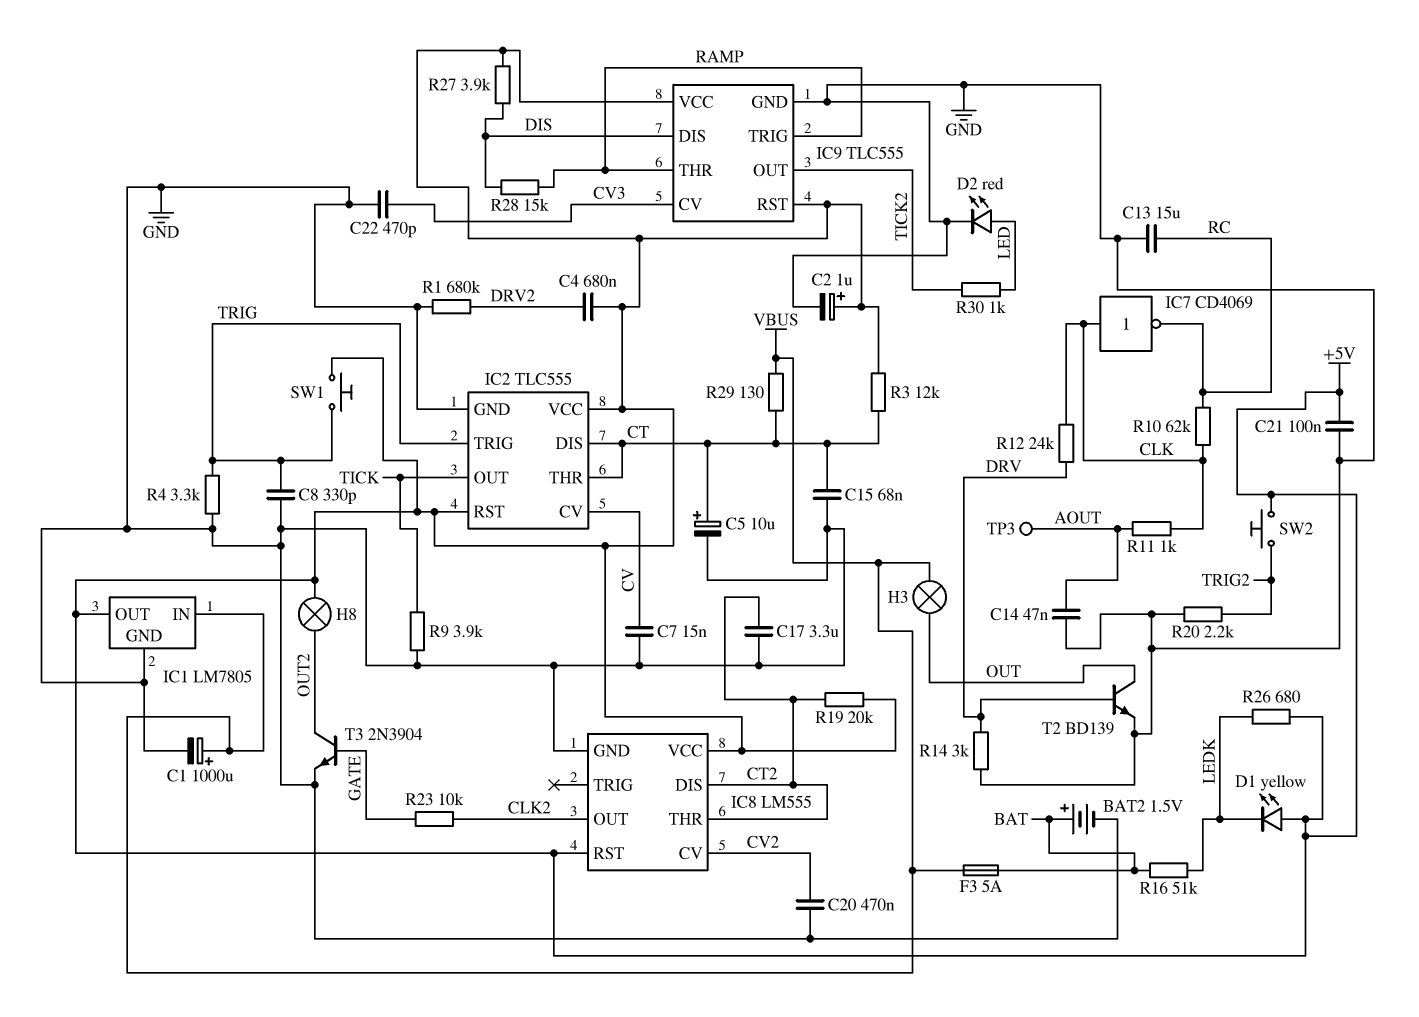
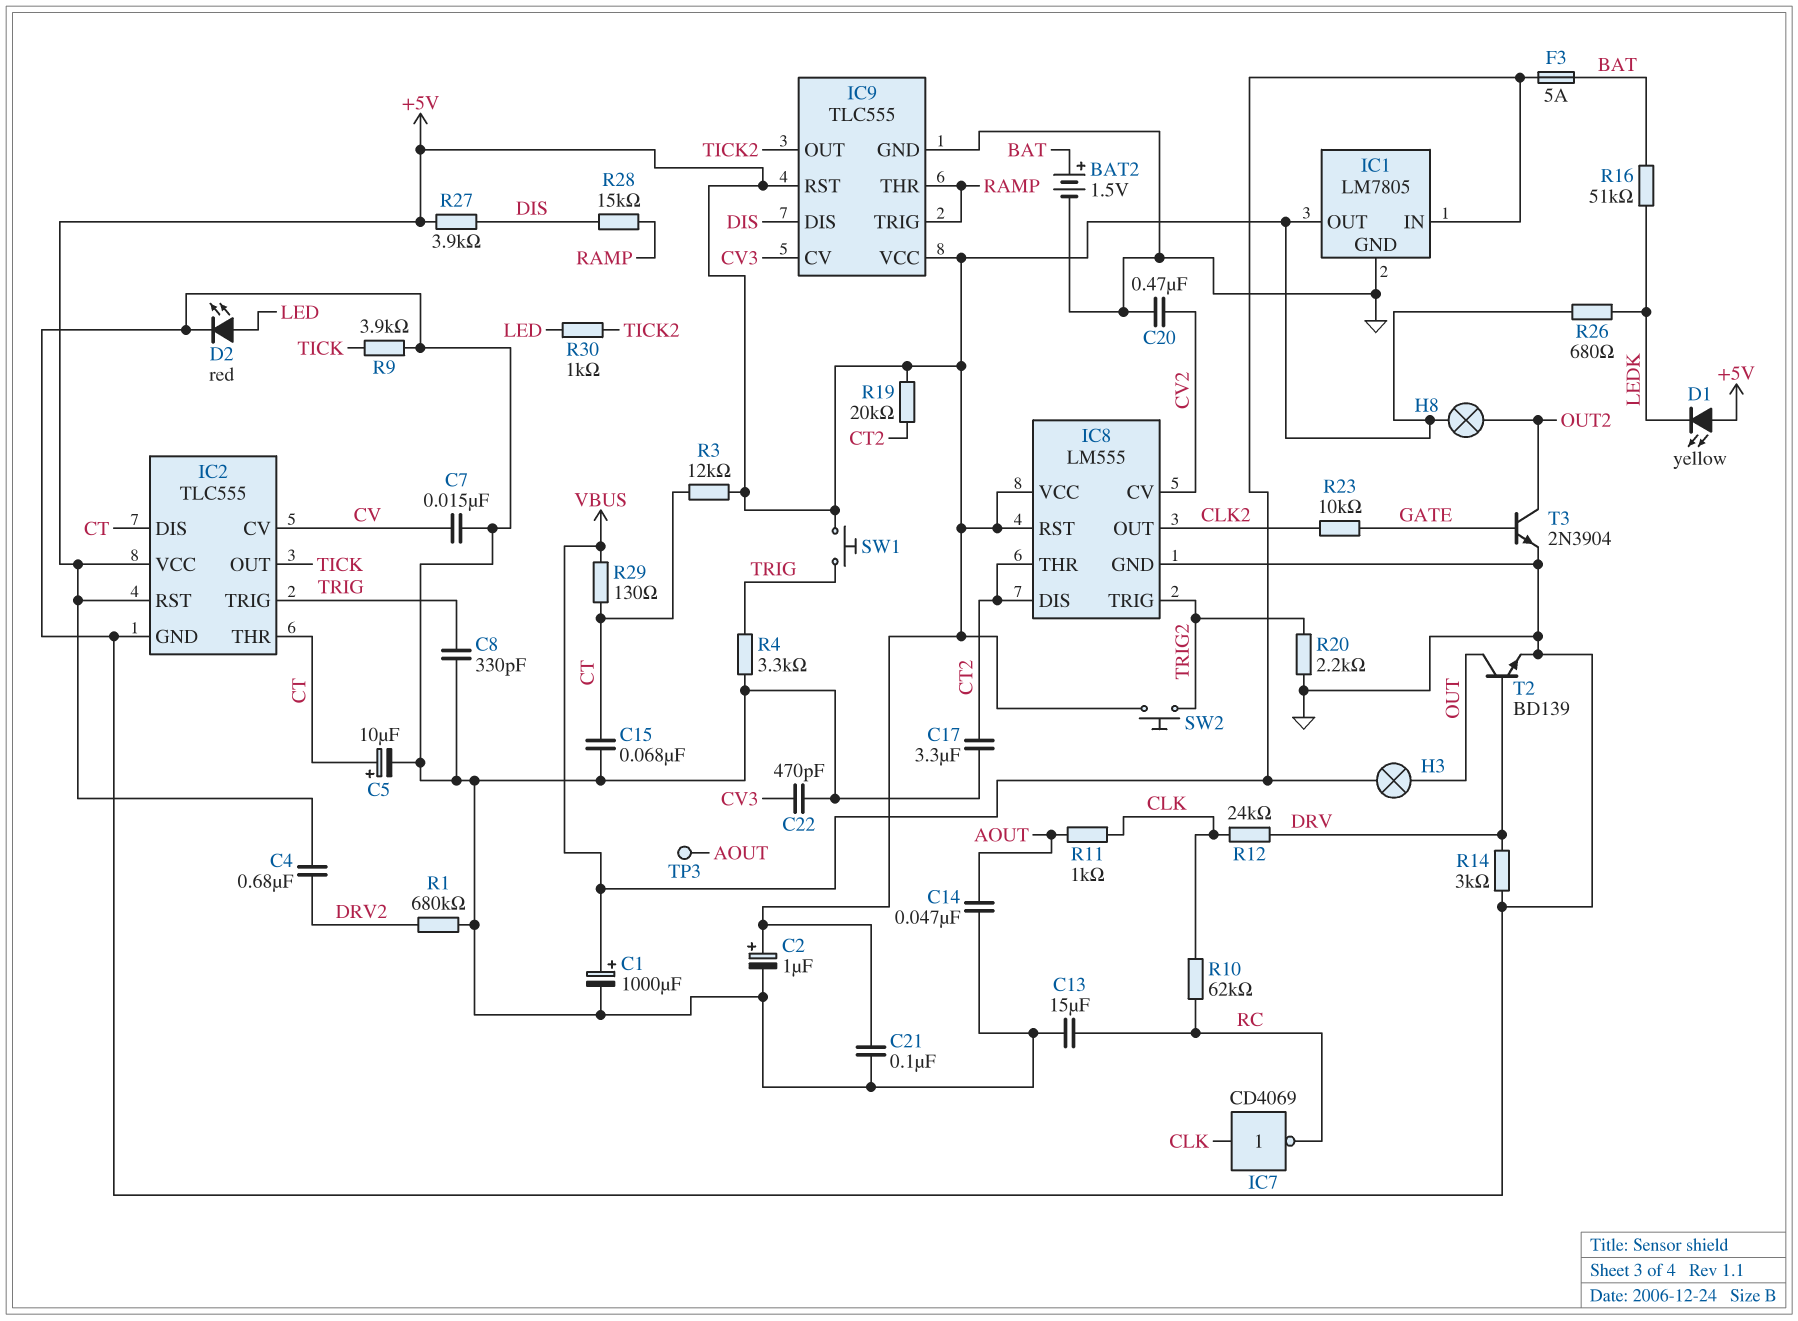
IC8 pin TRIG: none -> TRIG2

